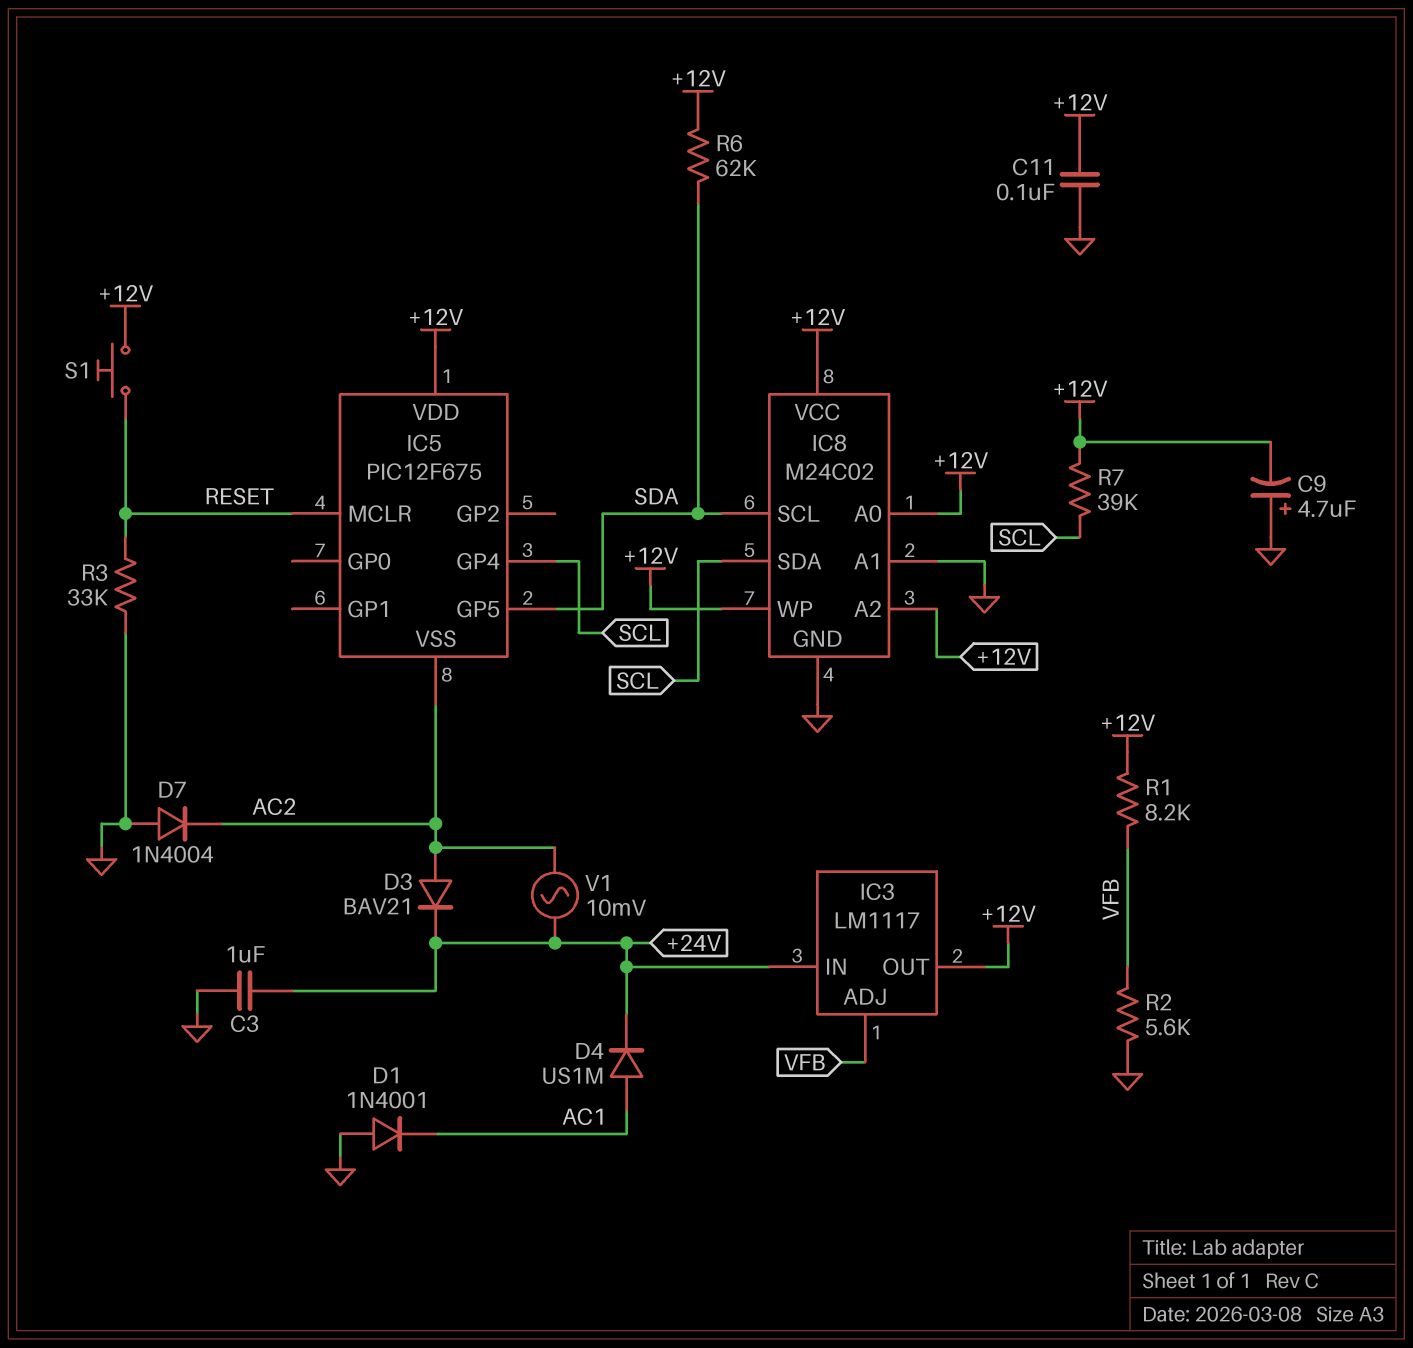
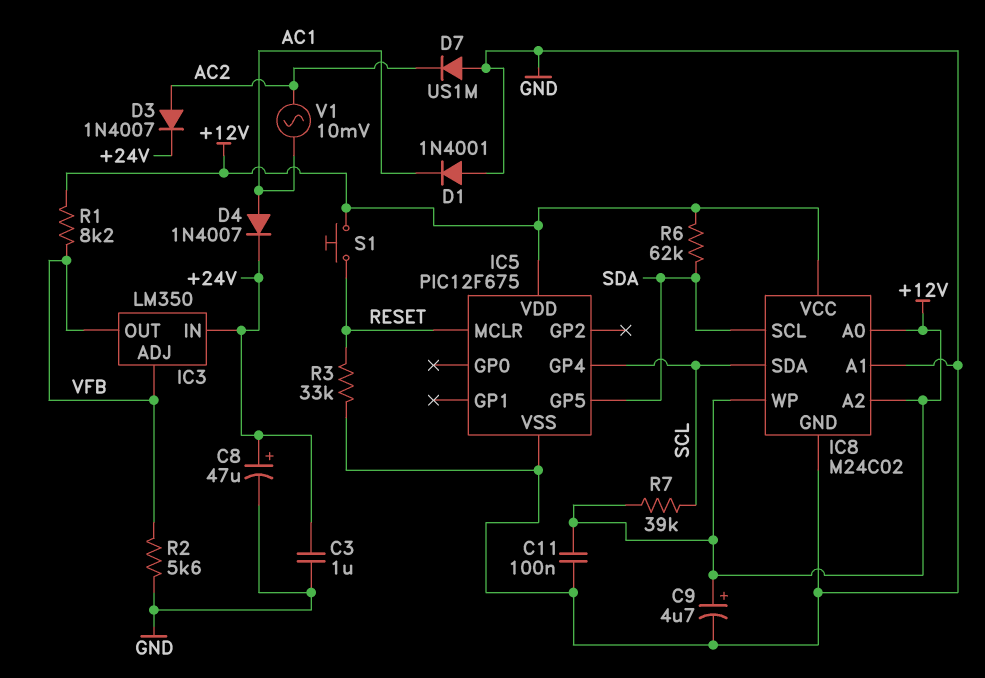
C8: none -> 47uF (plus +24V, minus GND)
C9: 4.7uF (plus GND, minus +12V) -> 4.7uF (plus +12V, minus GND)
D3: diode BAV21 (A AC2, K +24V) -> diode 1N4007 (A AC2, K +24V)
D4: diode US1M (A AC1, K +24V) -> diode 1N4007 (A AC1, K +24V)
D7: diode 1N4004 (A GND, K AC2) -> diode US1M (A GND, K AC2)
IC3: LM1117 -> LM350
IC3 pin OUT: +12V -> VFB
IC5 pin VSS: AC2 -> GND
V1: AC 10mV (+24V, AC2) -> AC 10mV (AC1, AC2)

